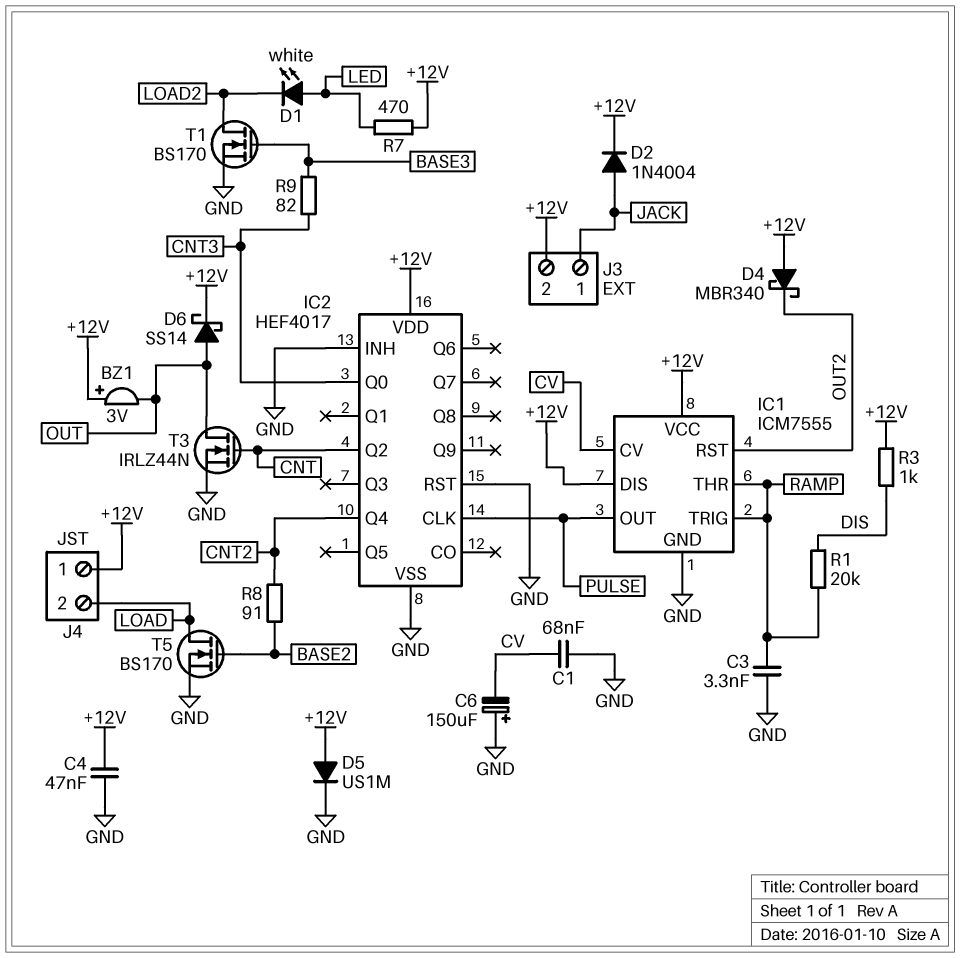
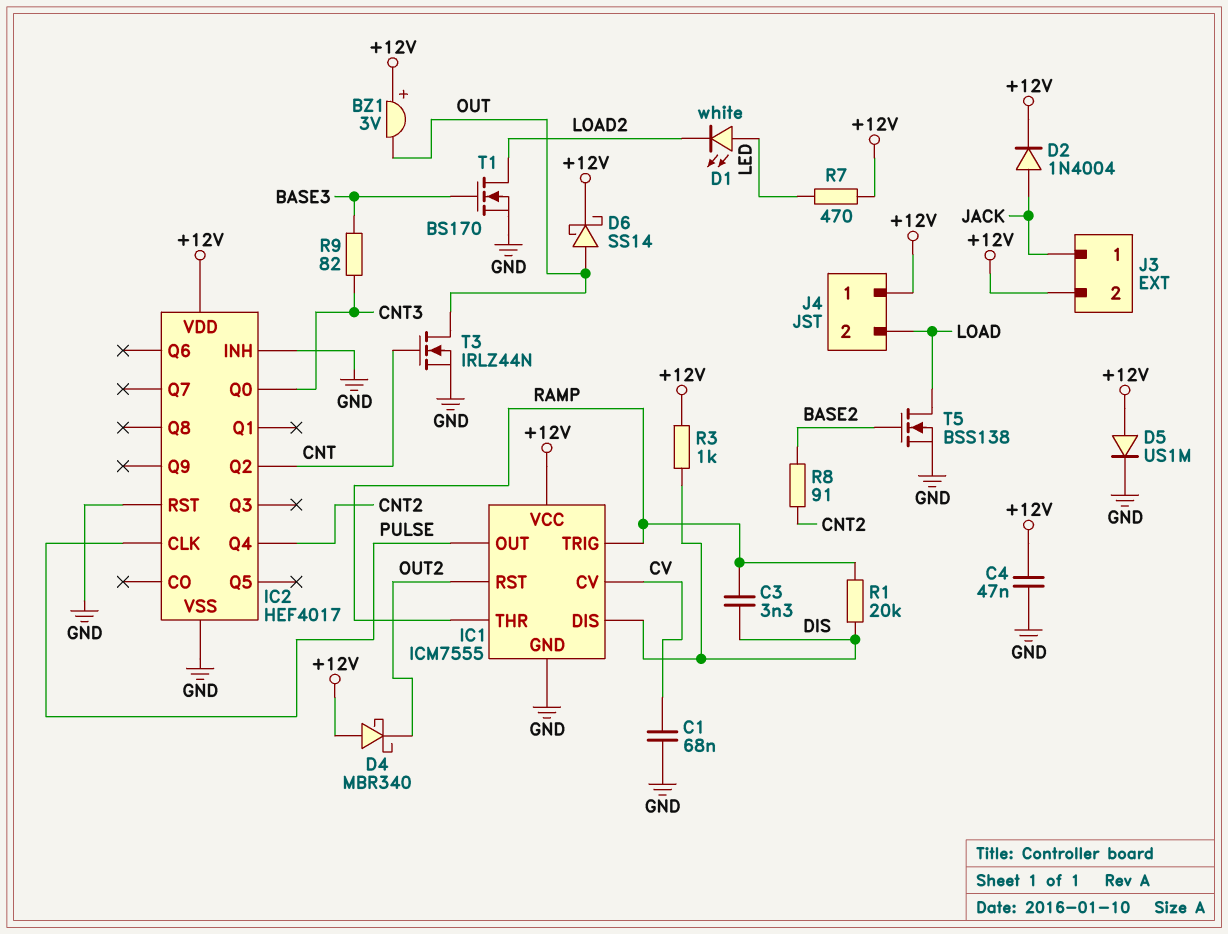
C3: 3.3nF (GND, RAMP) -> 3.3nF (DIS, RAMP)
C6: 150uF (plus GND, minus CV) -> none
IC1 pin DIS: +12V -> DIS
T5: NMOS BS170 (G BASE2, D LOAD, S GND) -> NMOS BSS138 (G BASE2, D LOAD, S GND)

